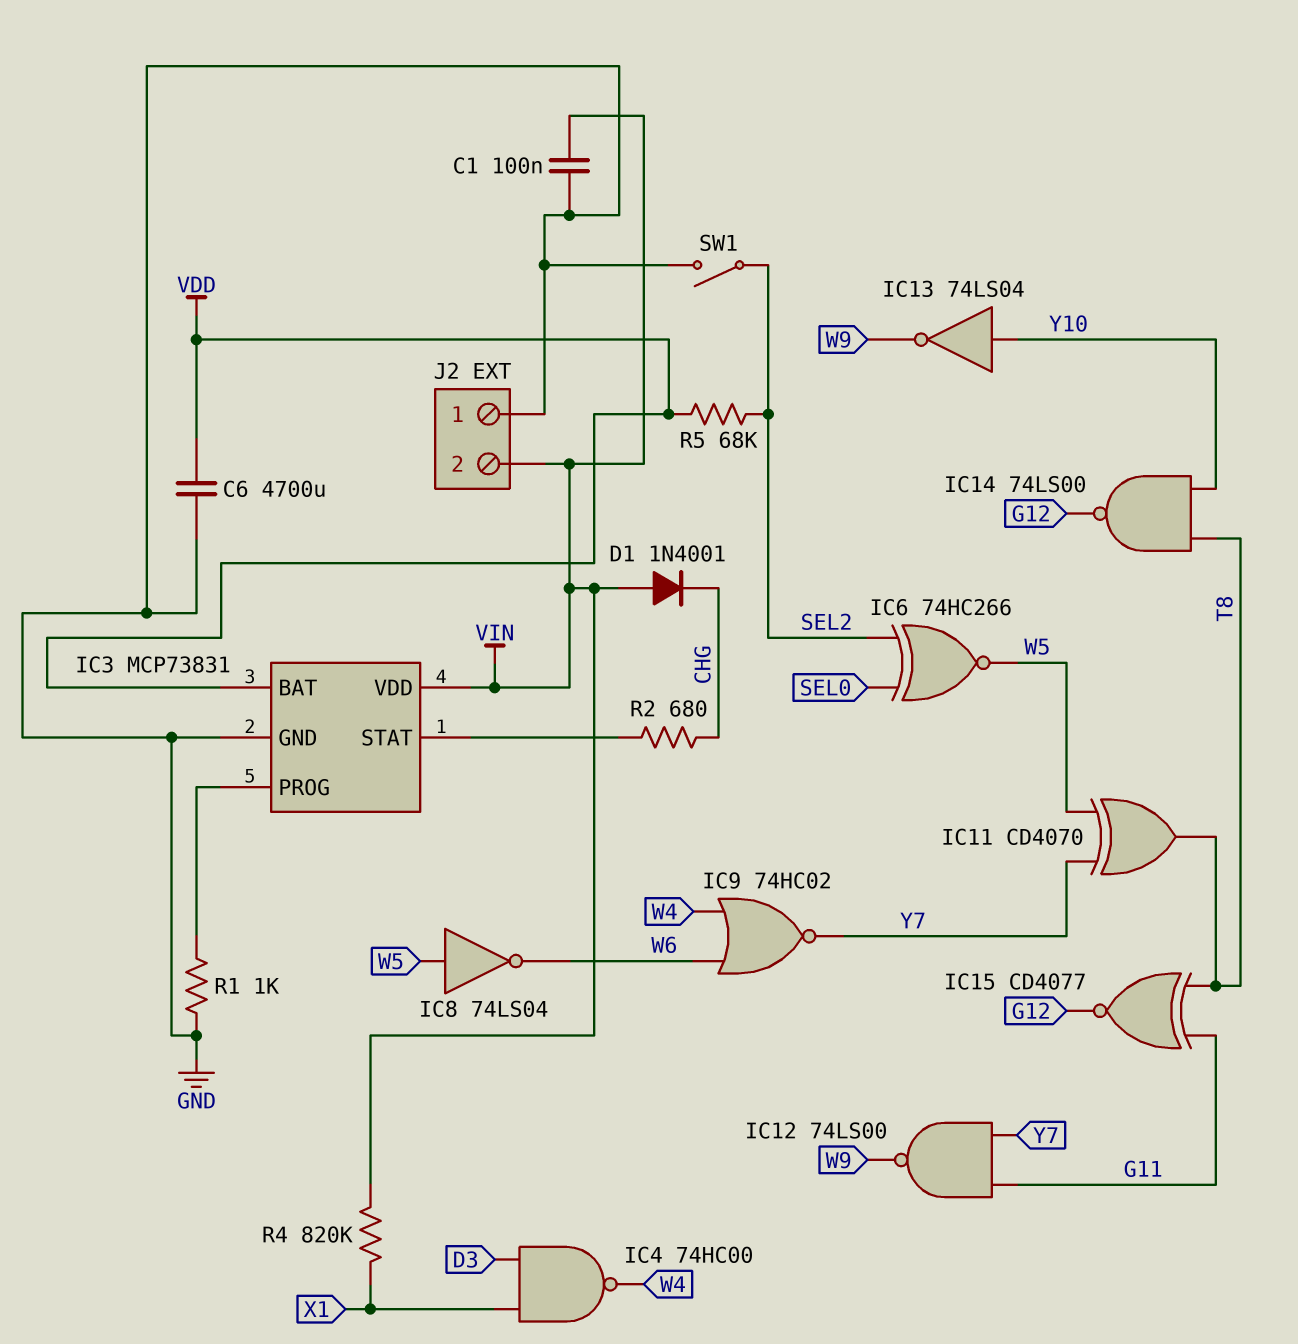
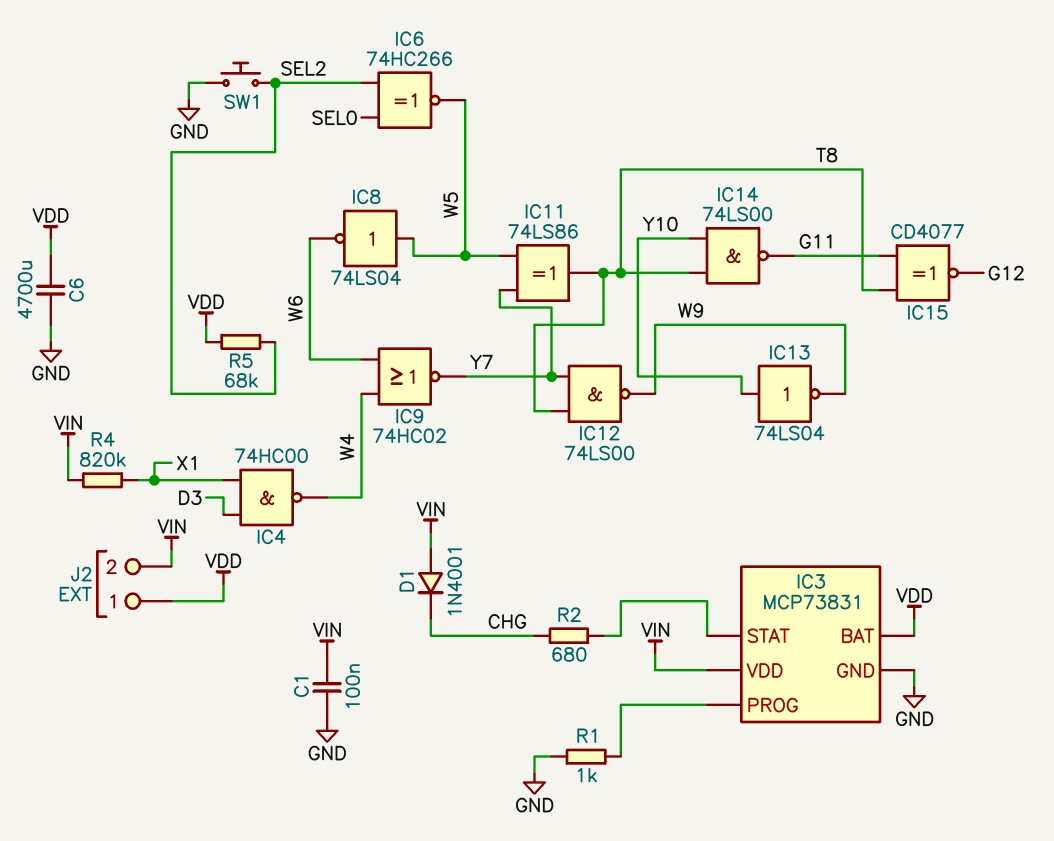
IC11: XOR CD4070 (in W5, in Y7, out T8) -> XOR 74LS86 (in W5, in Y7, out T8)
IC12: NAND 74LS00 (in G11, in Y7, out W9) -> NAND 74LS00 (in T8, in Y7, out W9)
IC14: NAND 74LS00 (in T8, in Y10, out G12) -> NAND 74LS00 (in T8, in Y10, out G11)
J2 pin 1: GND -> VDD
SW1: switch (GND, SEL2) -> button (GND, SEL2)

